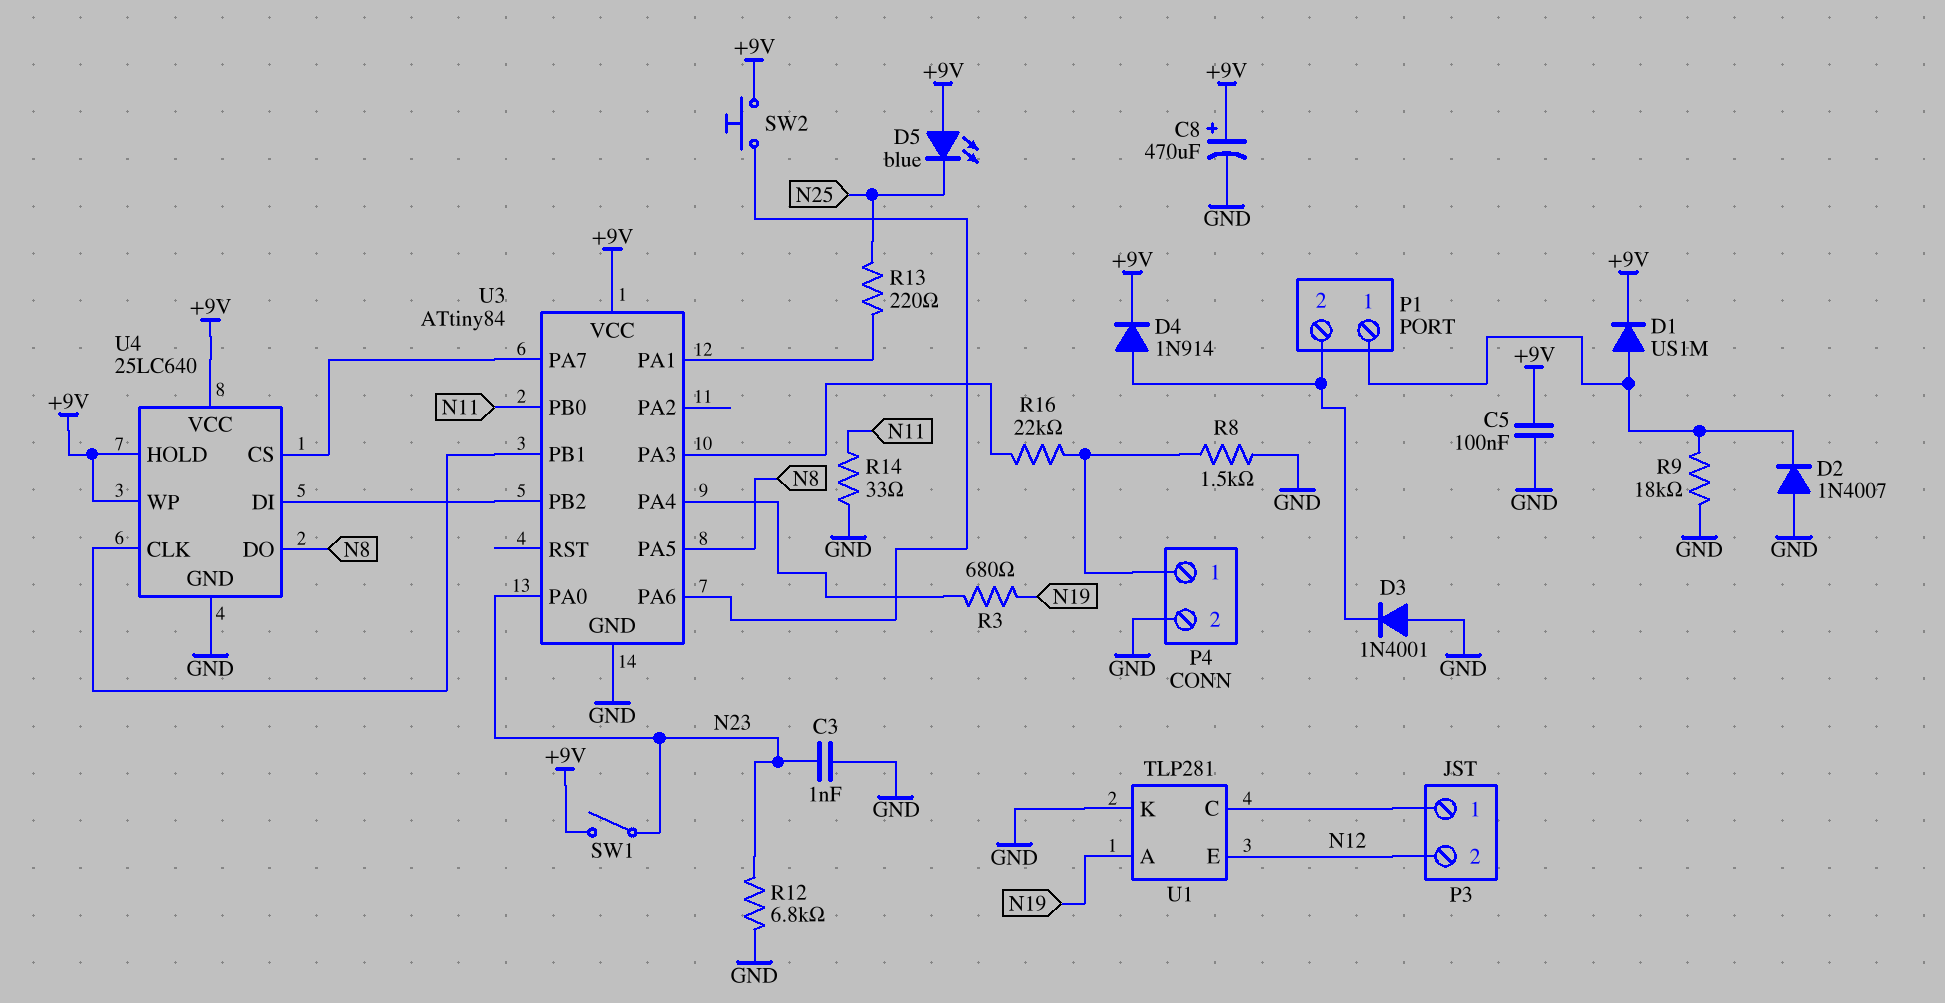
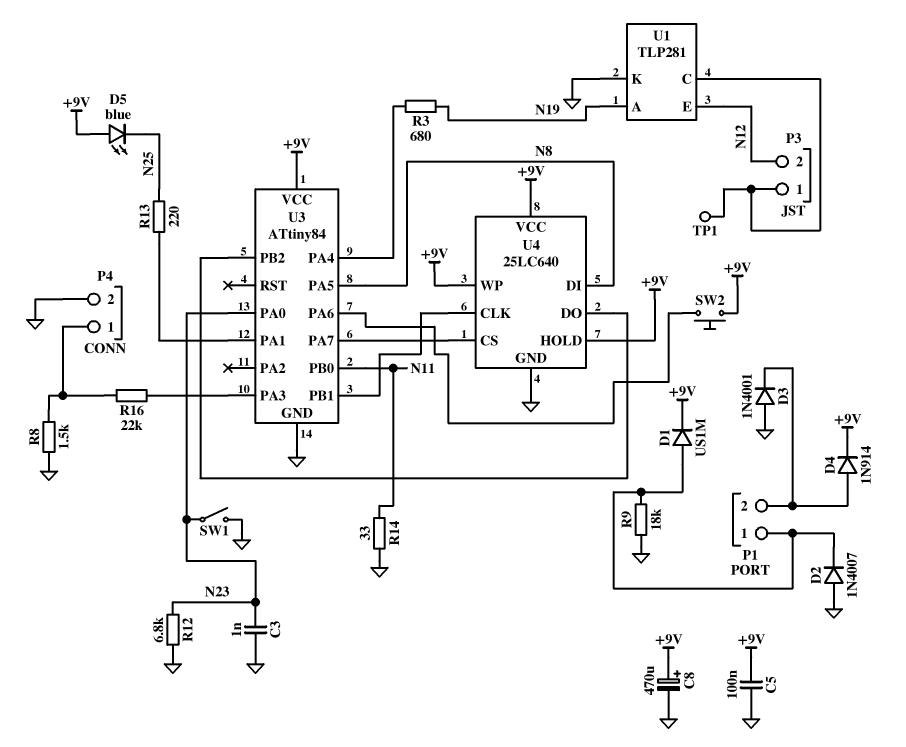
SW1: switch (+9V, N23) -> switch (GND, N23)
TP1: none -> test point (P3/1)
U4 pin DI: U3/PB2 -> N8
U4 pin DO: N8 -> U3/PB2

